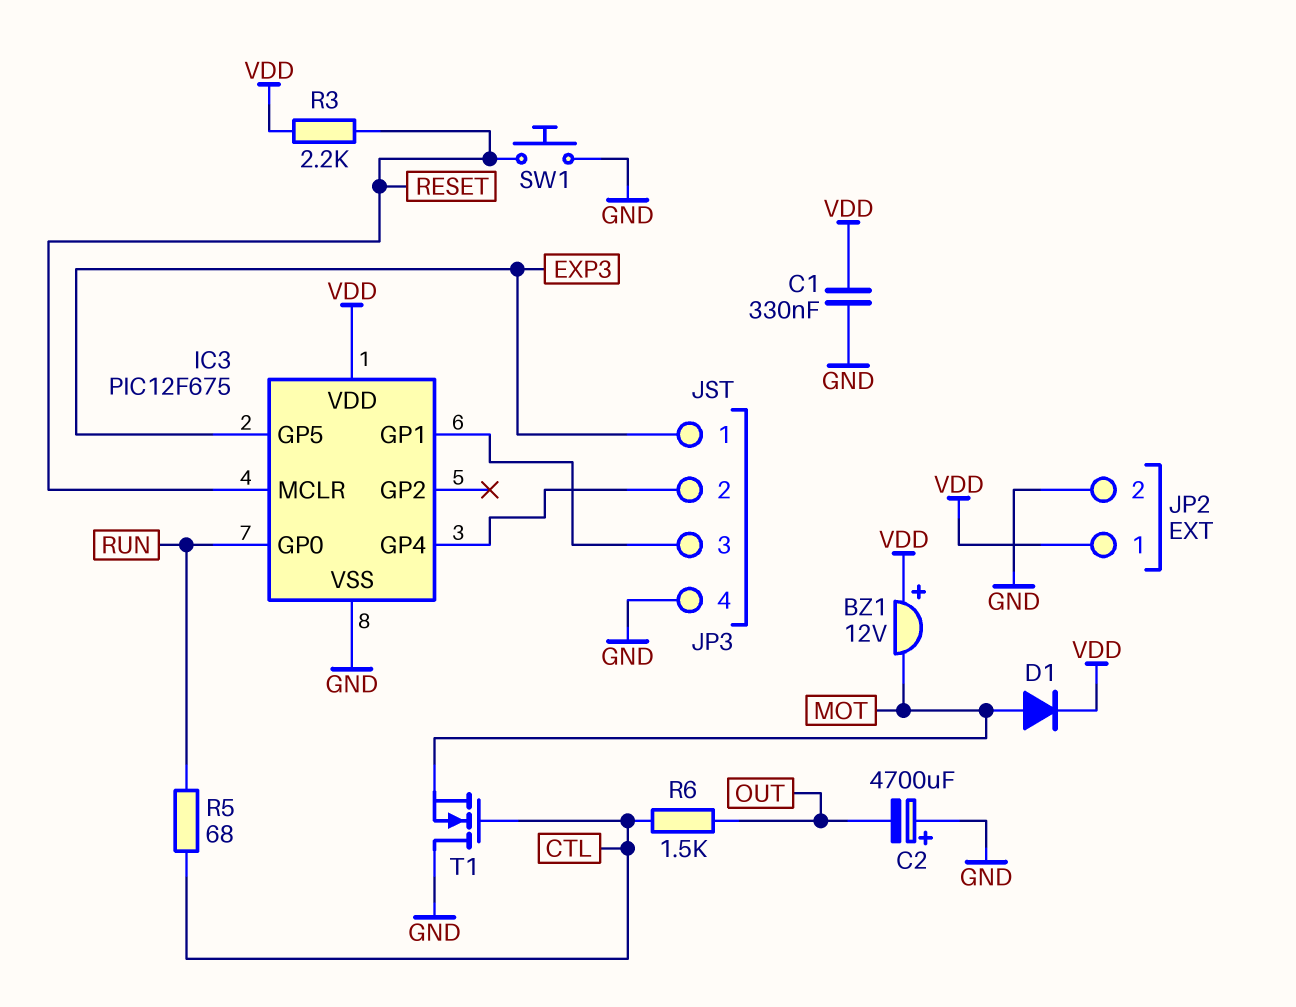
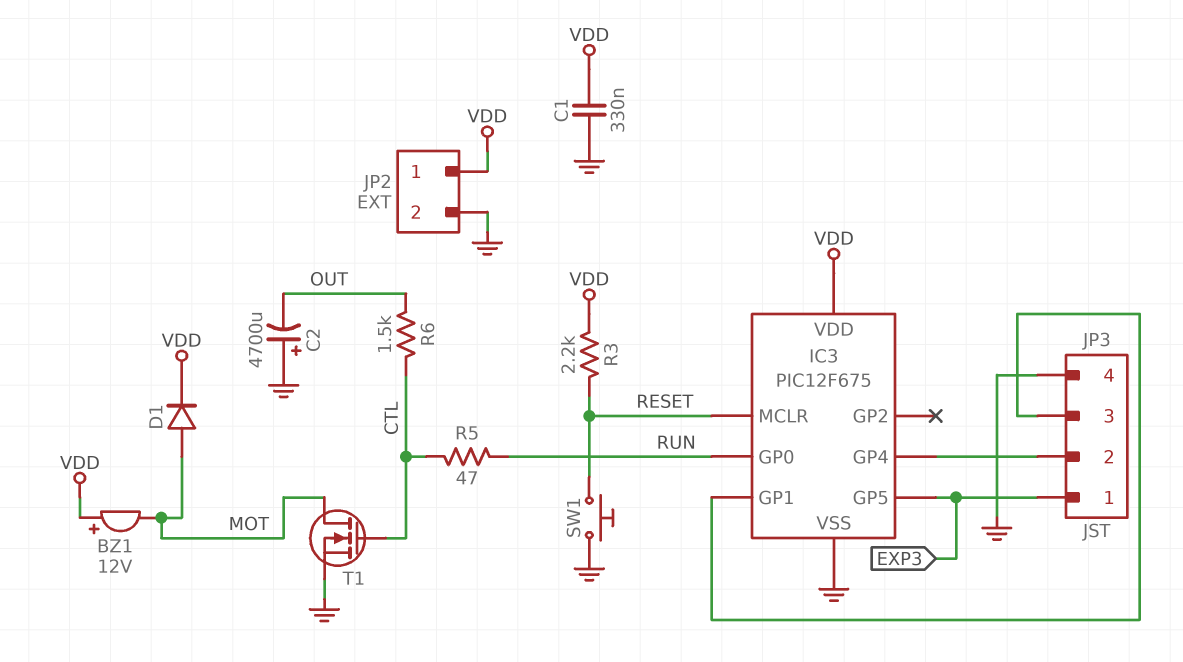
R5: 68 (CTL, RUN) -> 47 (CTL, RUN)
T1: NMOS (G CTL, D GND, S MOT) -> NMOS (G CTL, D MOT, S GND)

